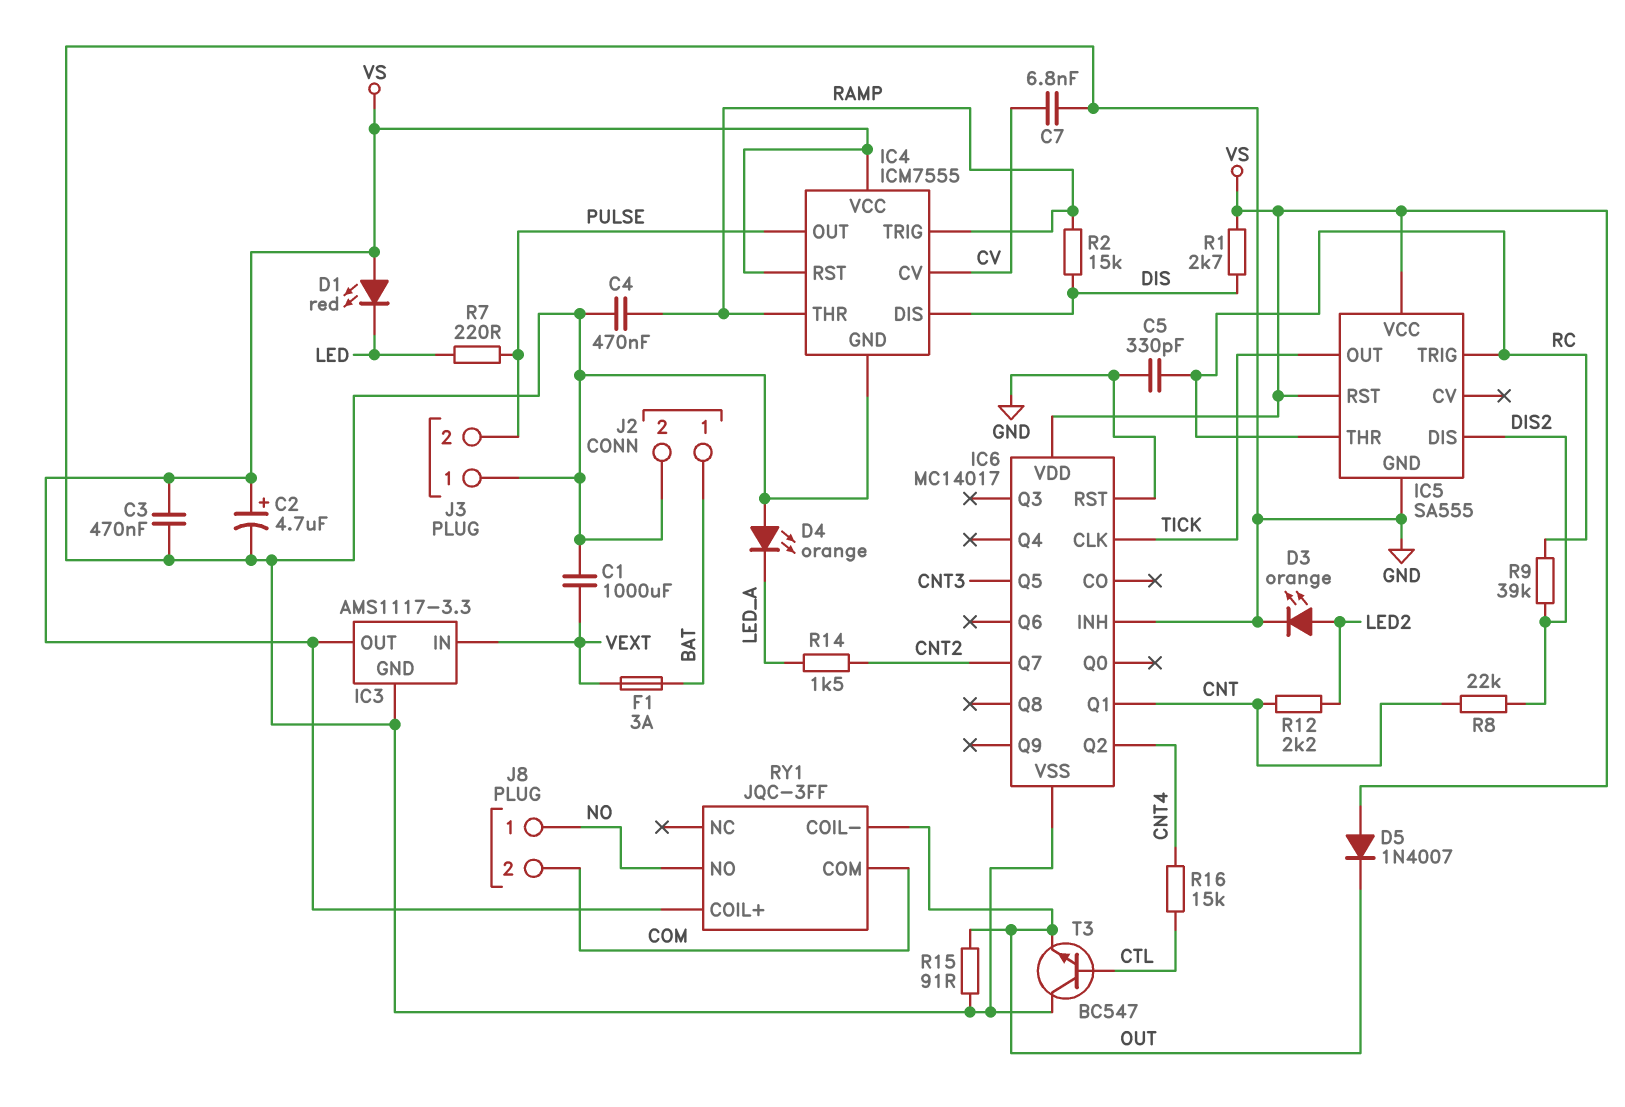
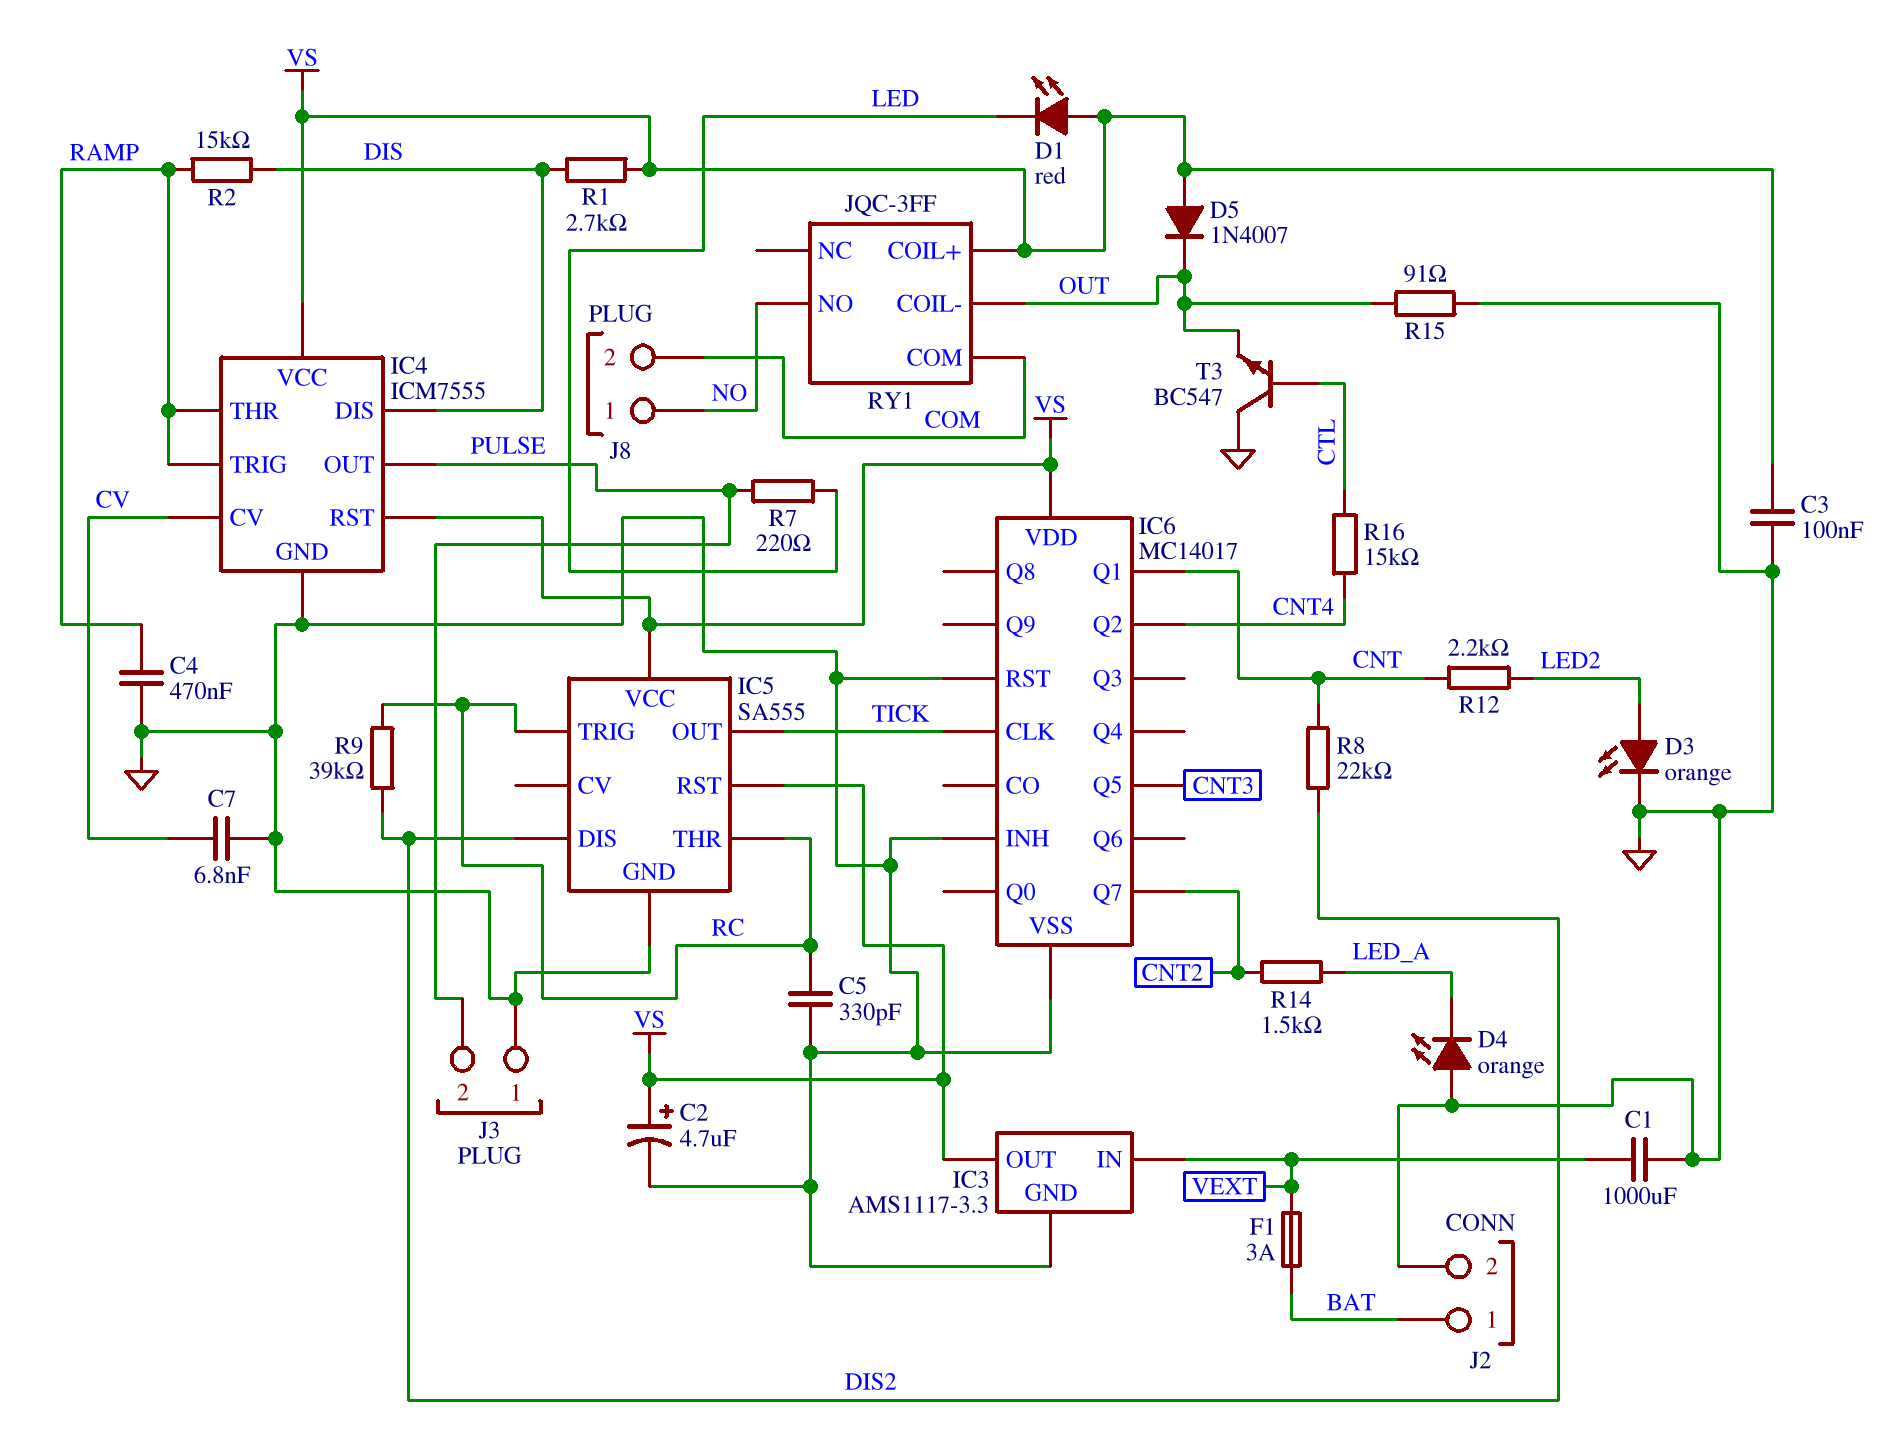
C3: 470nF (GND, VS) -> 100nF (GND, VS)

